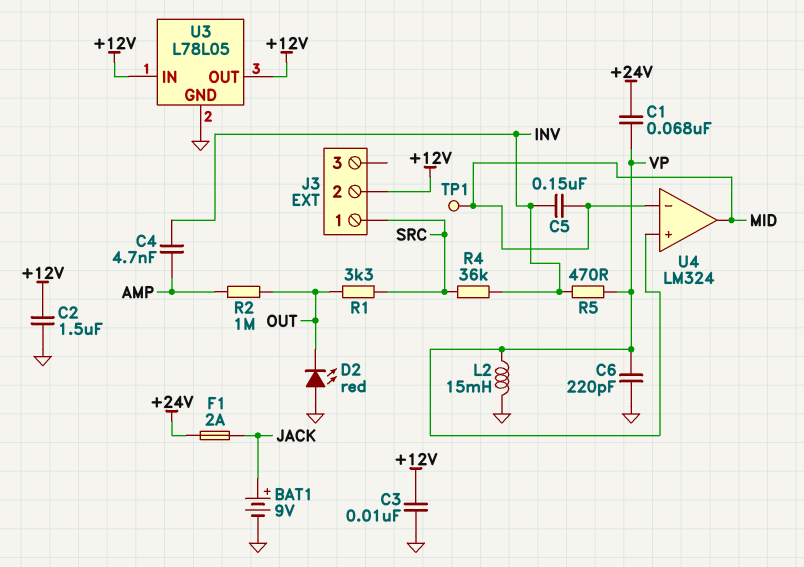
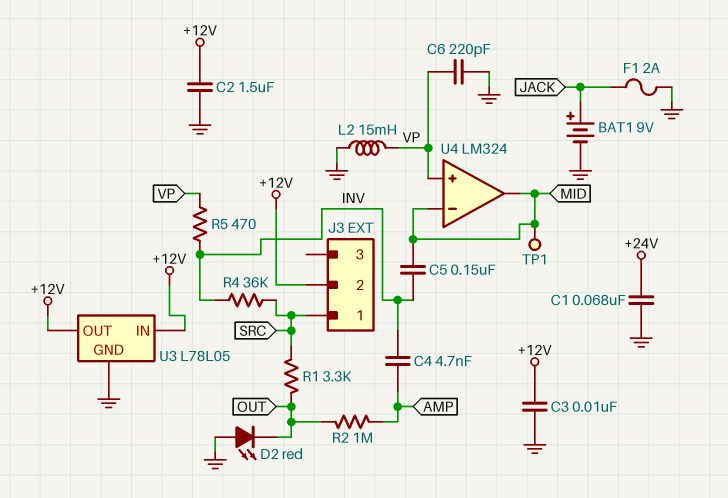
C1: 68nF (+24V, VP) -> 68nF (+24V, GND)
F1: 2A (+24V, JACK) -> 2A (GND, JACK)

